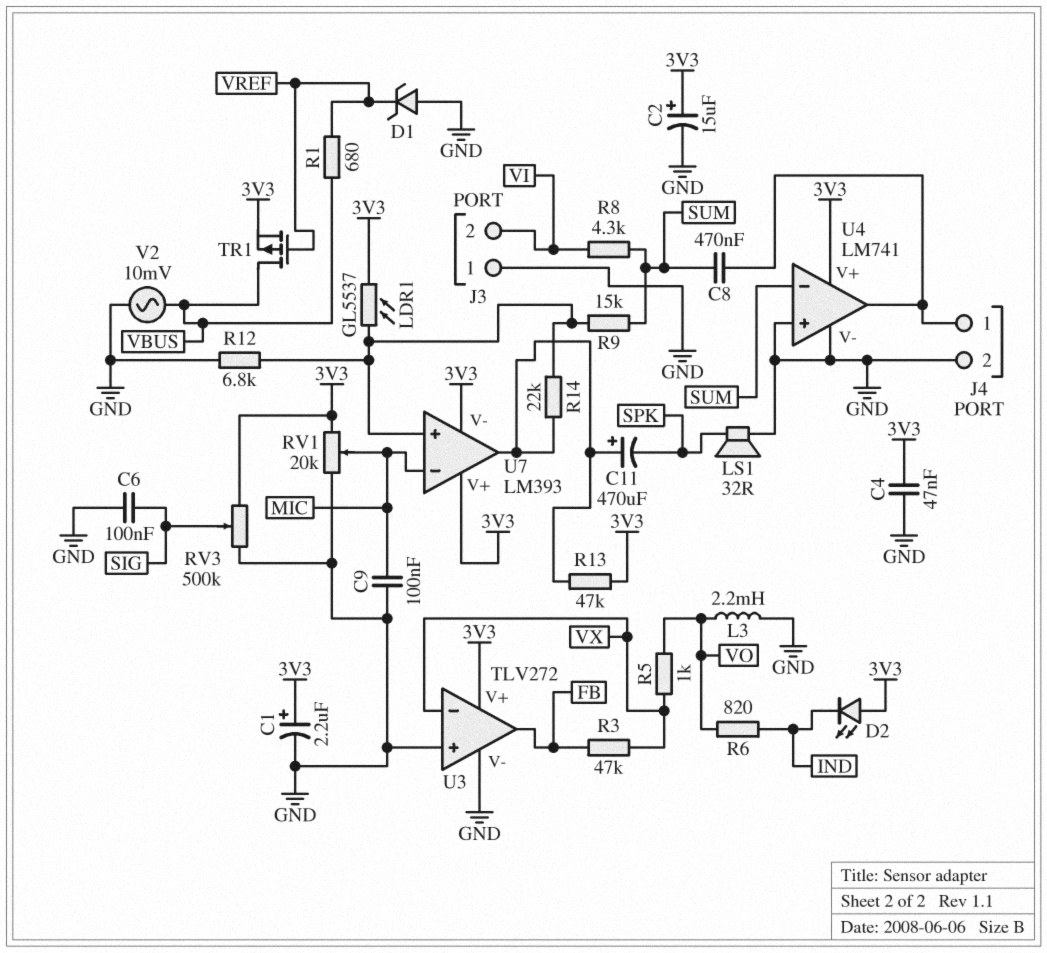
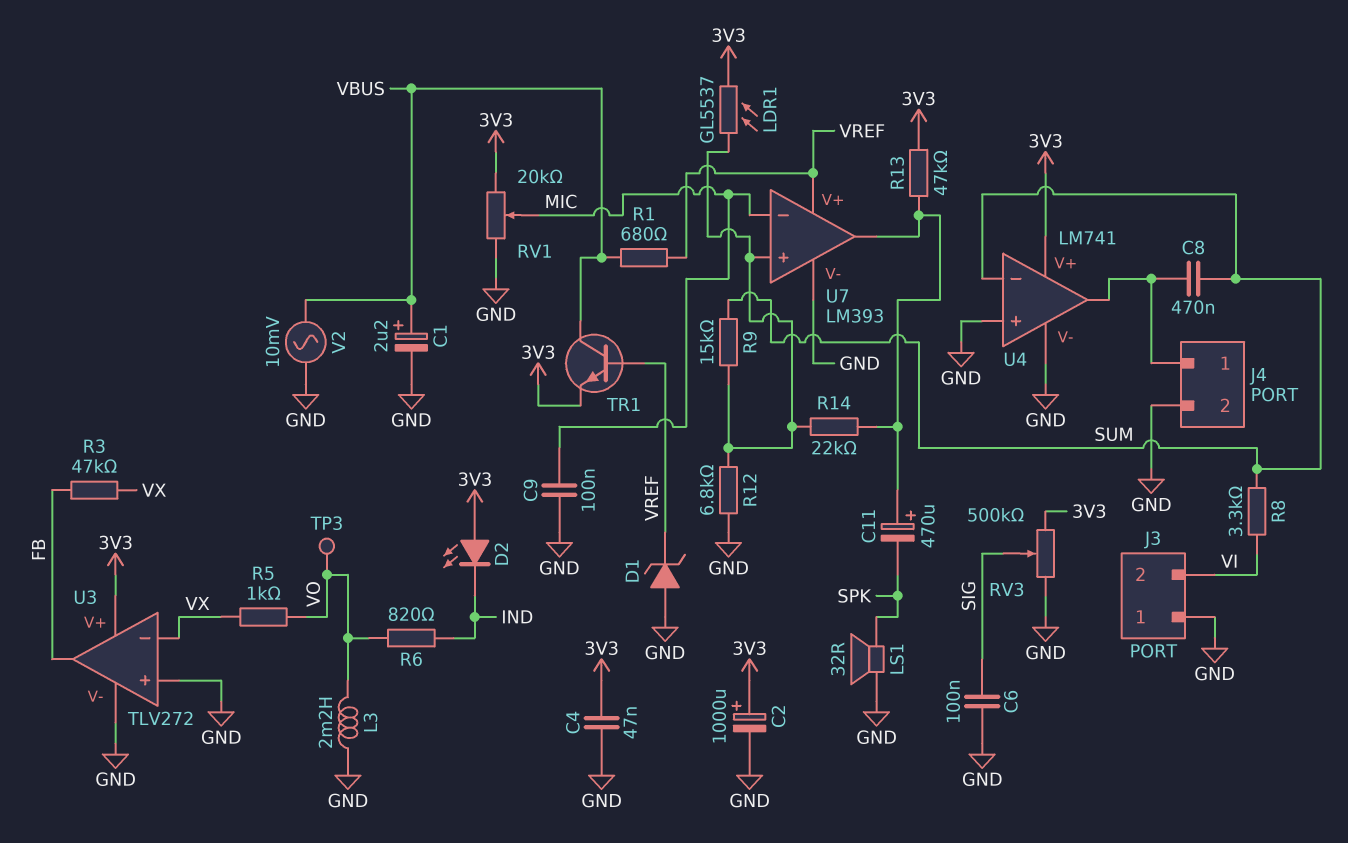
C1: 2.2uF (plus 3V3, minus GND) -> 2.2uF (plus VBUS, minus GND)
C2: 15uF (plus 3V3, minus GND) -> 1000uF (plus 3V3, minus GND)
R8: 4.3k (SUM, VI) -> 3.3k (SUM, VI)
TP3: none -> test point (VO)
TR1: PMOS (G VREF, D VBUS, S 3V3) -> NPN (B VREF, C VBUS, E 3V3)
U7 pin V+: 3V3 -> VREF
U7 pin V-: 3V3 -> GND

